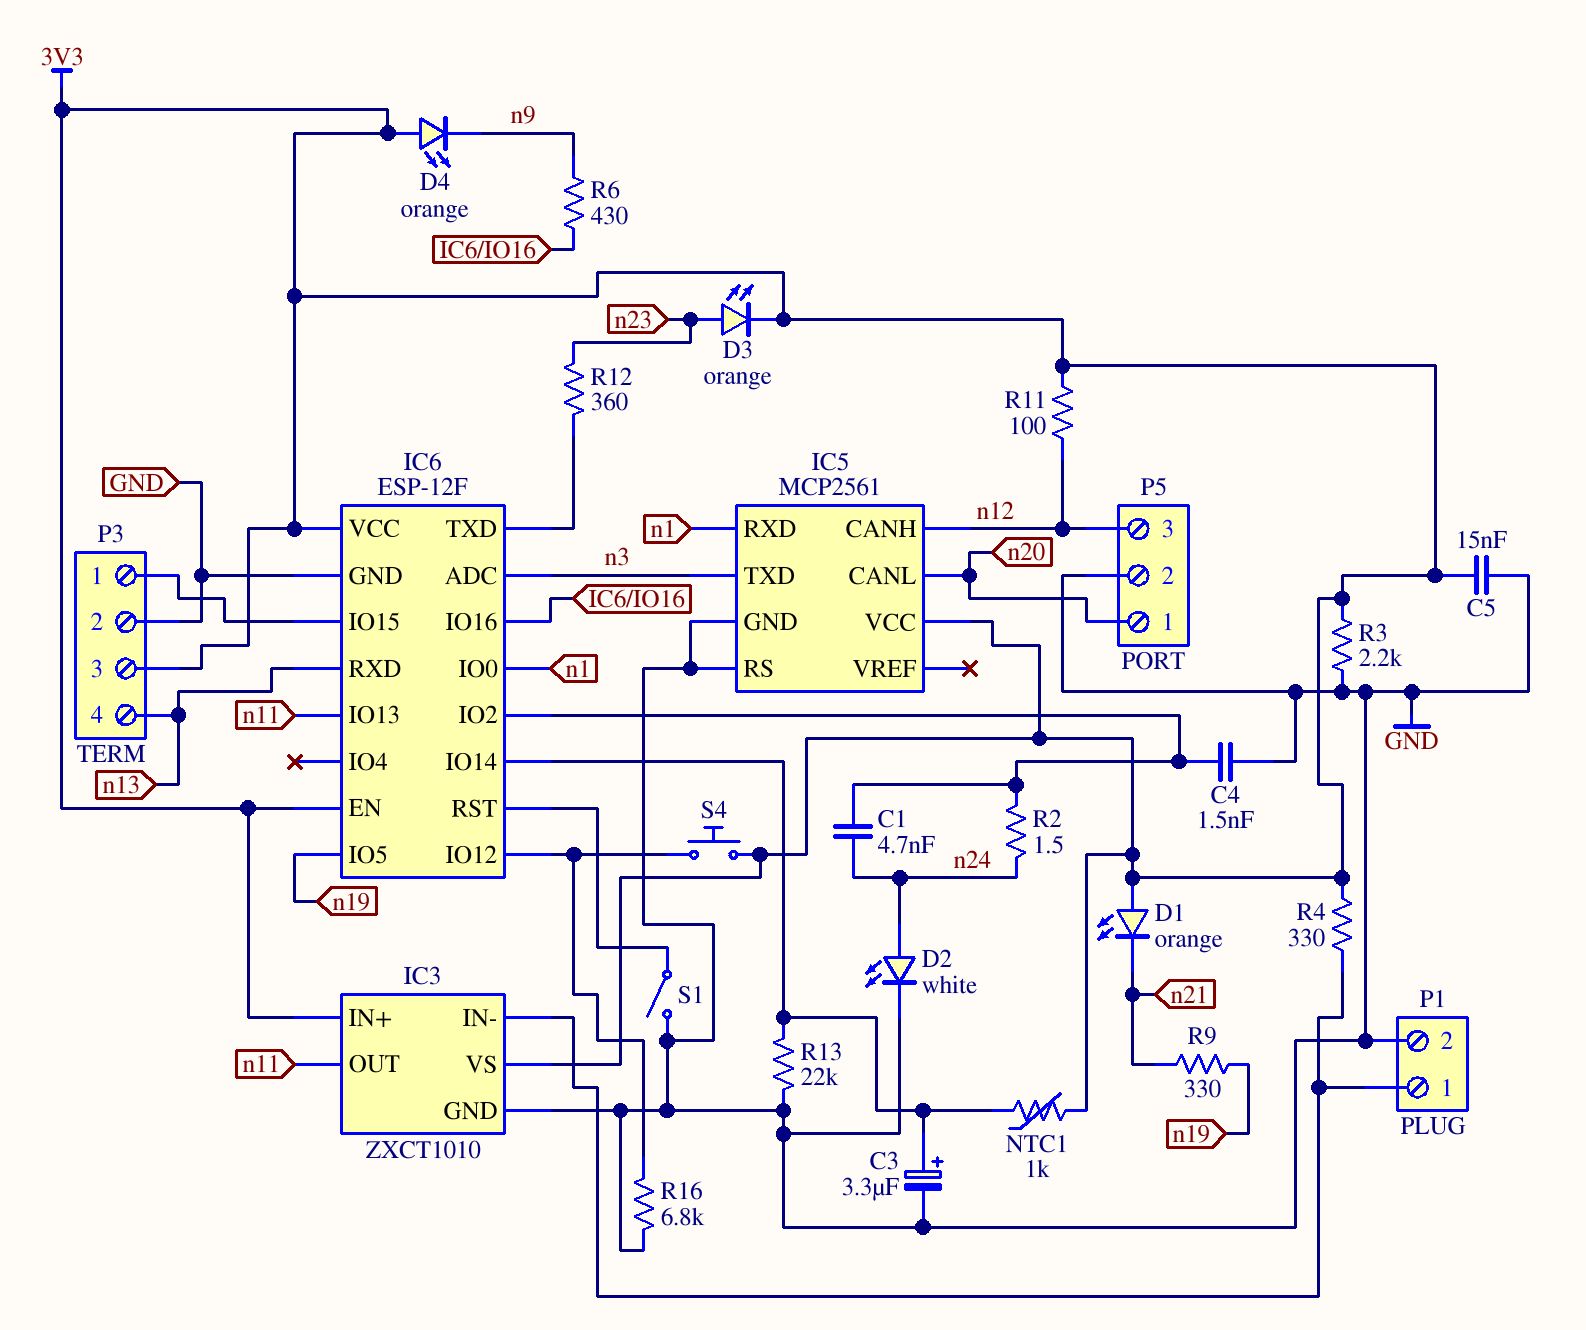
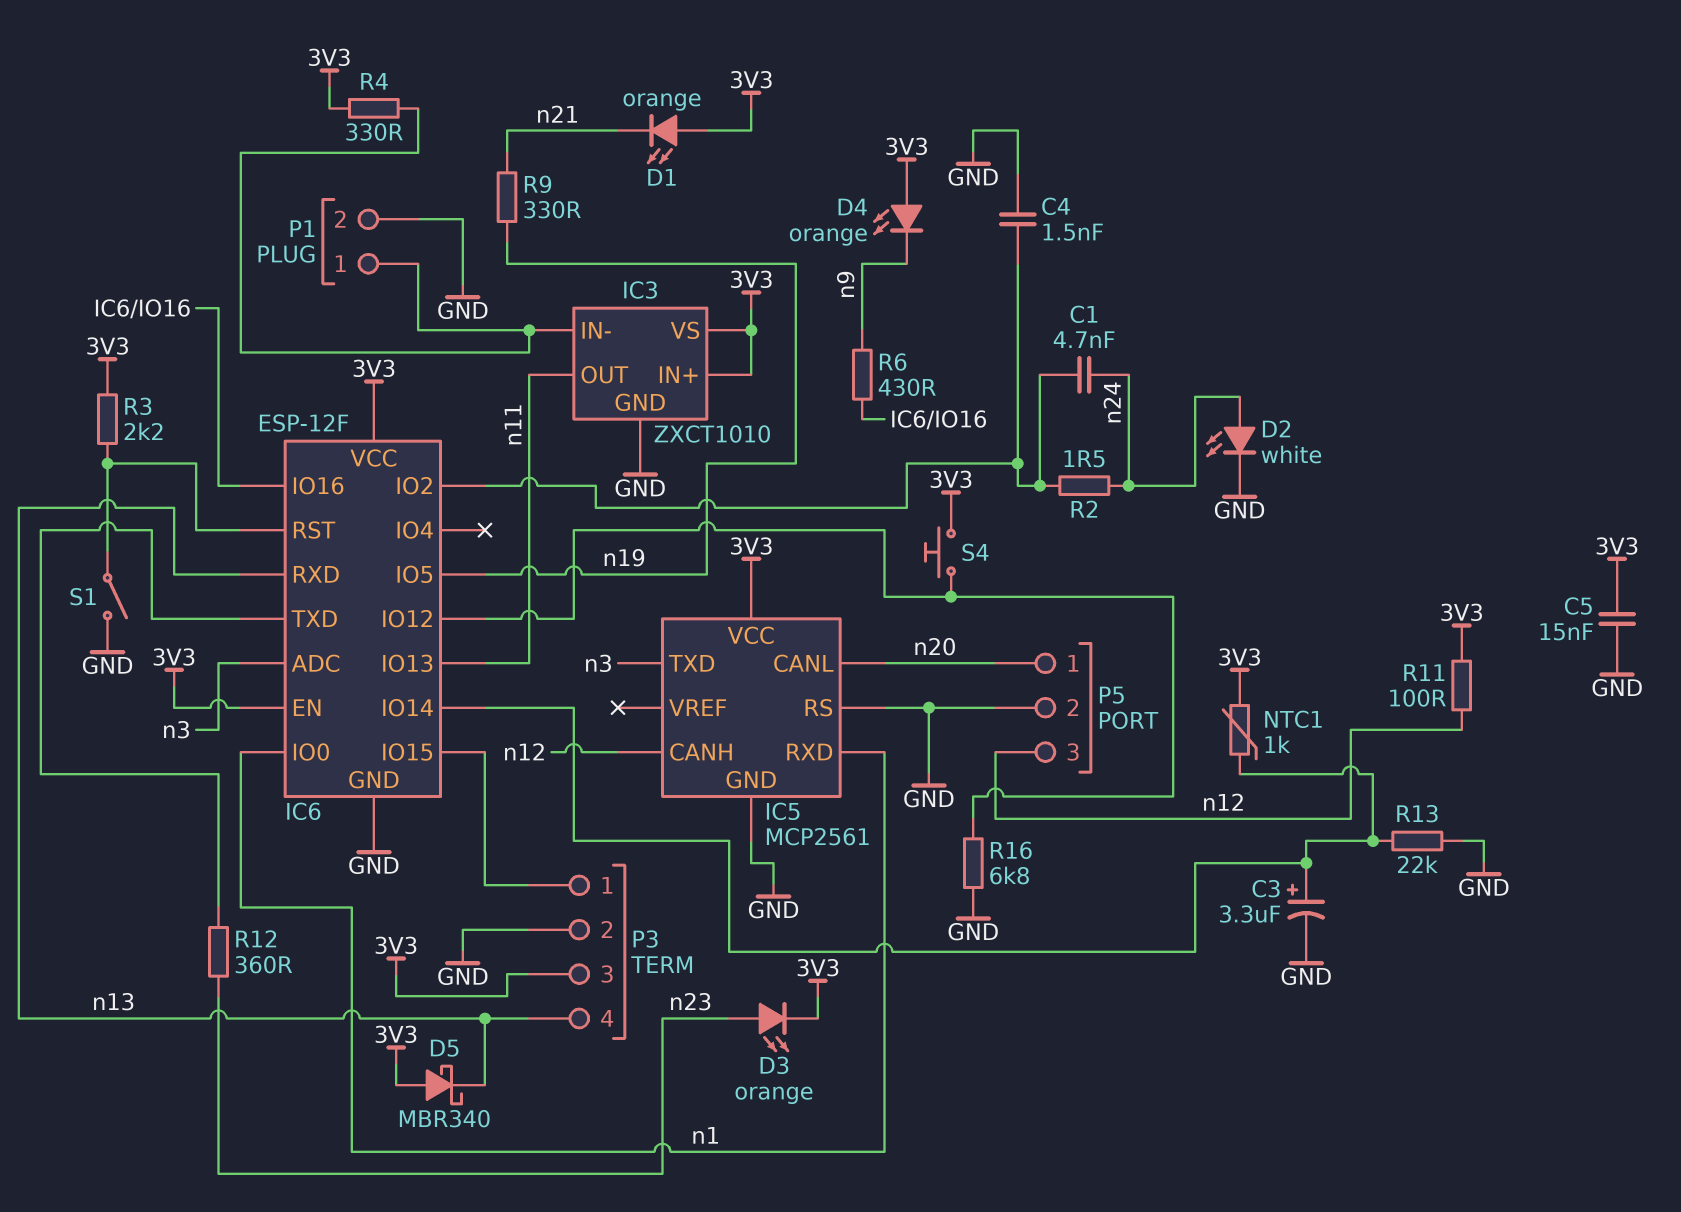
D5: none -> schottky MBR340 (A 3V3, K n13)
R3: 2.2k (3V3, GND) -> 2.2k (3V3, IC6/RST)

